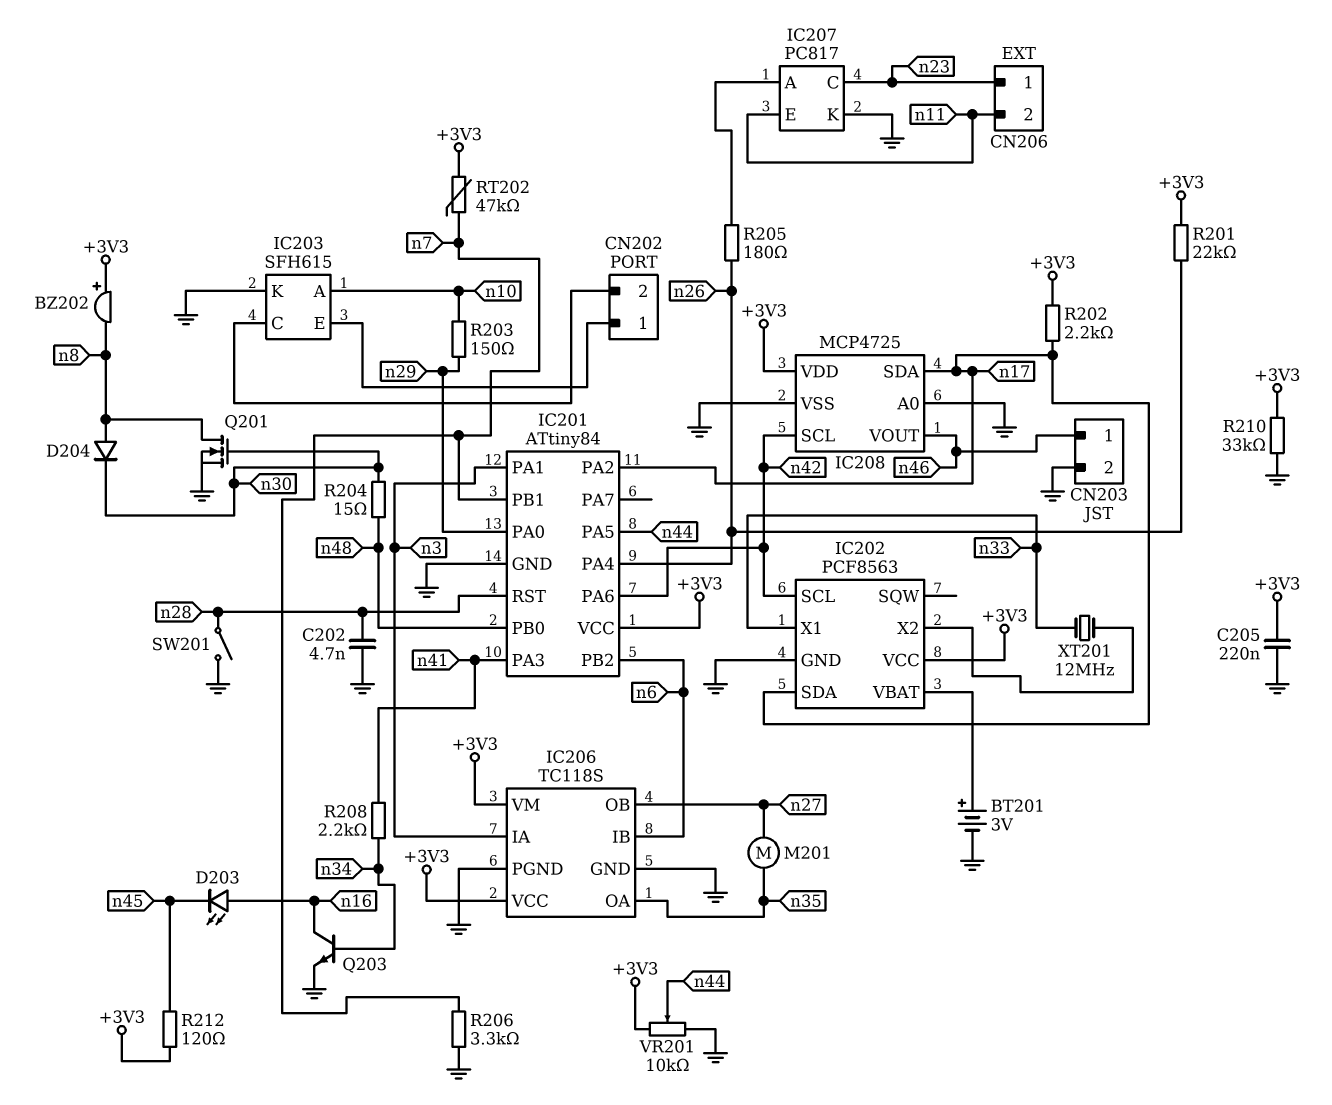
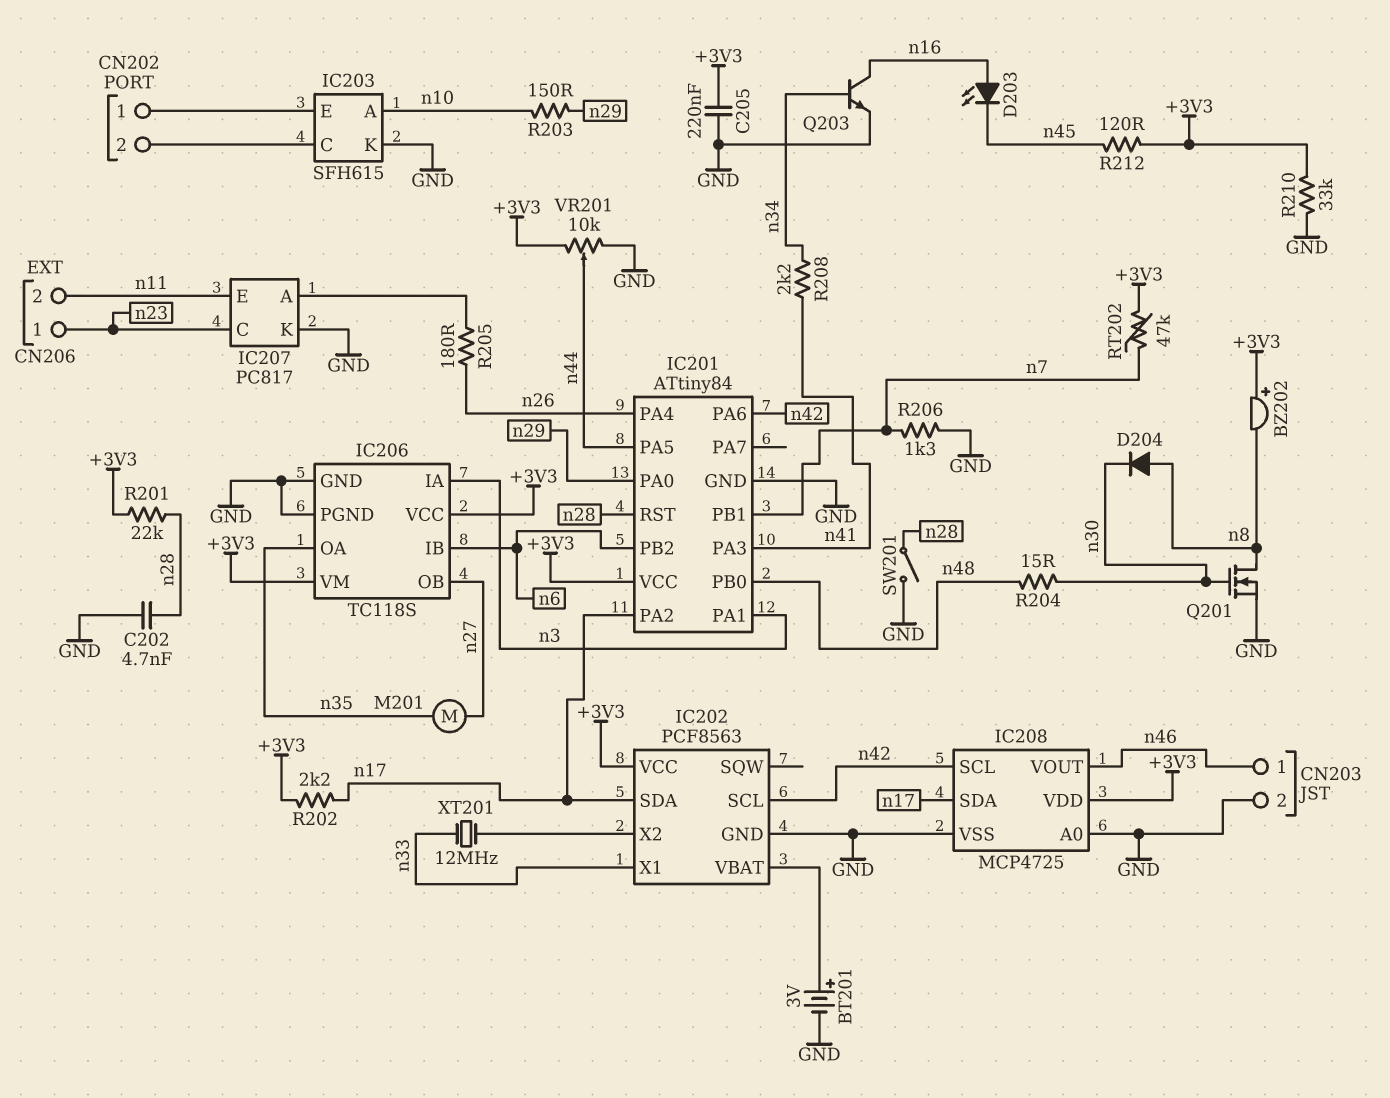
R201: 22k (+3V3, n26) -> 22k (+3V3, n28)
R206: 3.3k (GND, n7) -> 1.3k (GND, n7)

